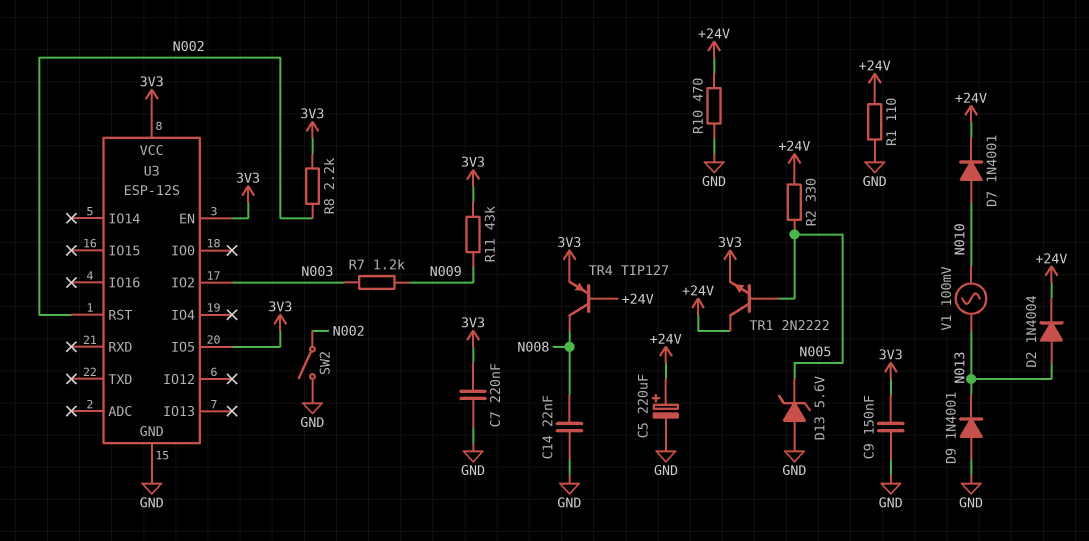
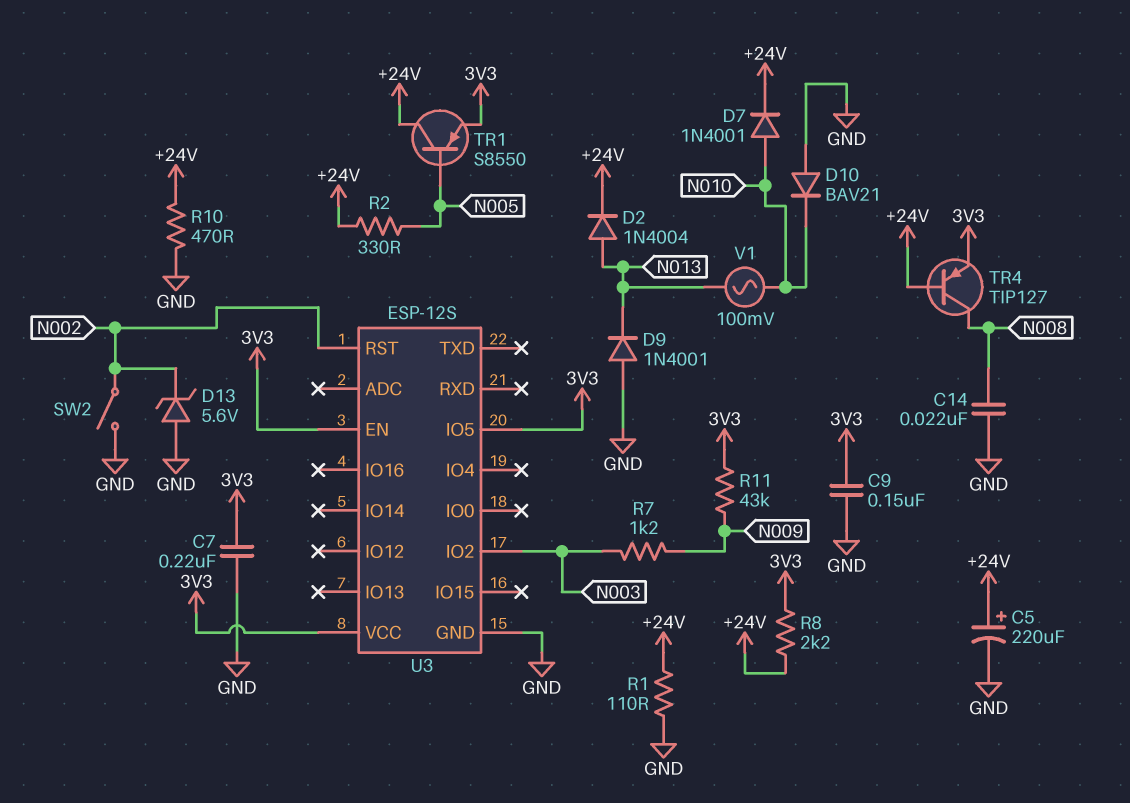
D10: none -> diode BAV21 (A GND, K N010)
D13: zener 5.6V (A GND, K N005) -> zener 5.6V (A GND, K N002)
R8: 2.2k (3V3, N002) -> 2.2k (+24V, 3V3)
TR1: NPN 2N2222 (B N005, C +24V, E 3V3) -> PNP S8550 (B N005, C +24V, E 3V3)

